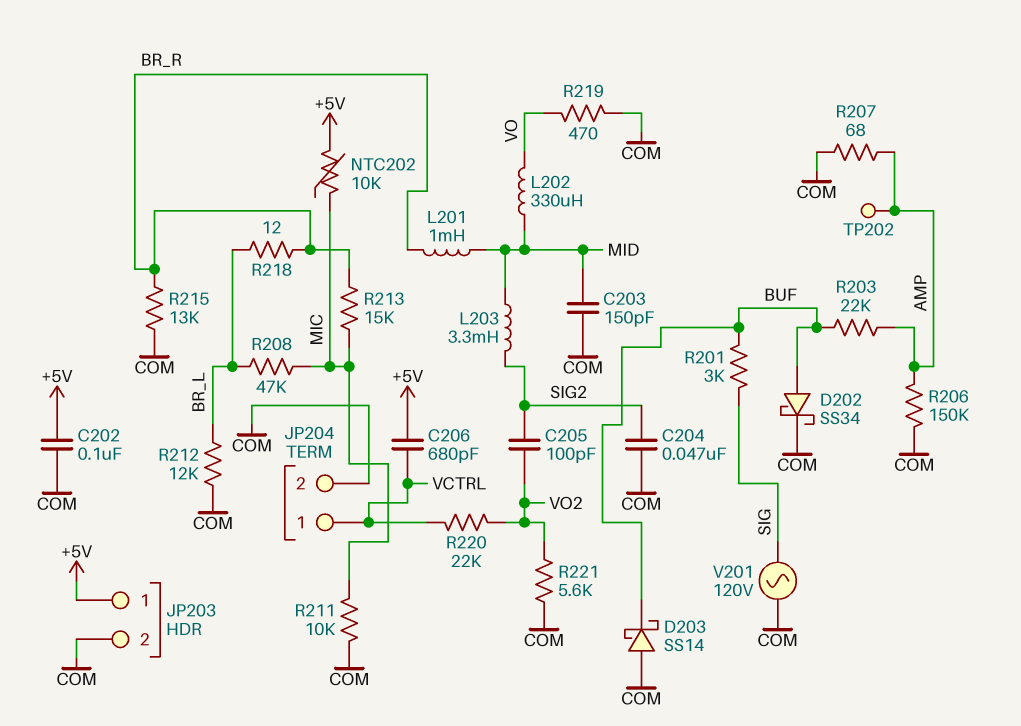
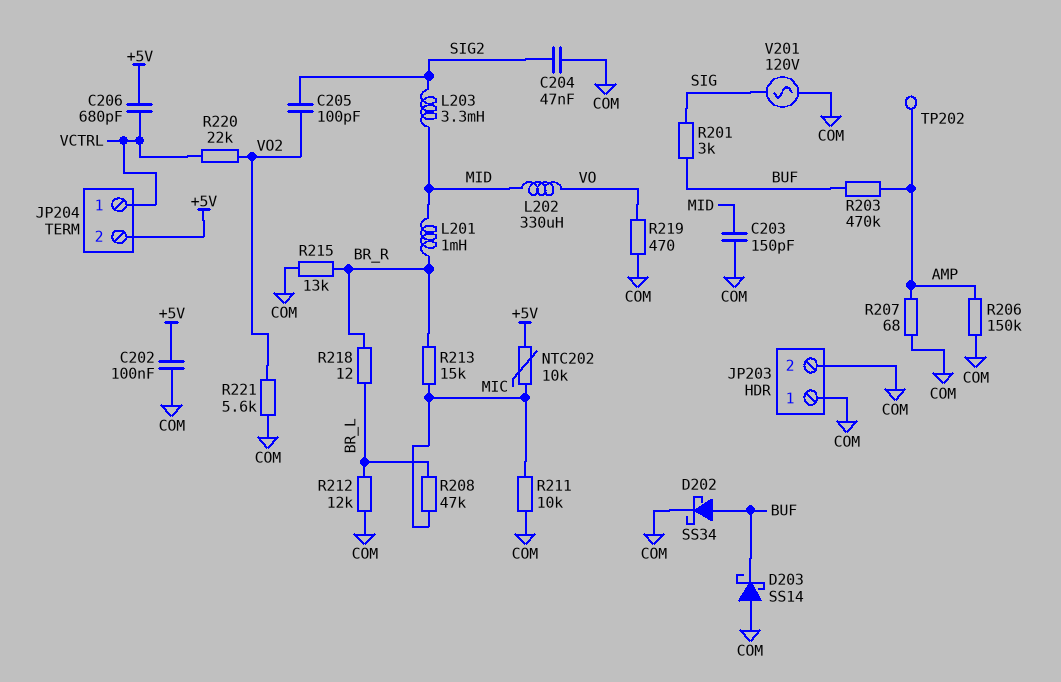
JP203 pin 1: +5V -> COM
JP204 pin 2: COM -> +5V
R203: 22k (AMP, BUF) -> 470k (AMP, BUF)

